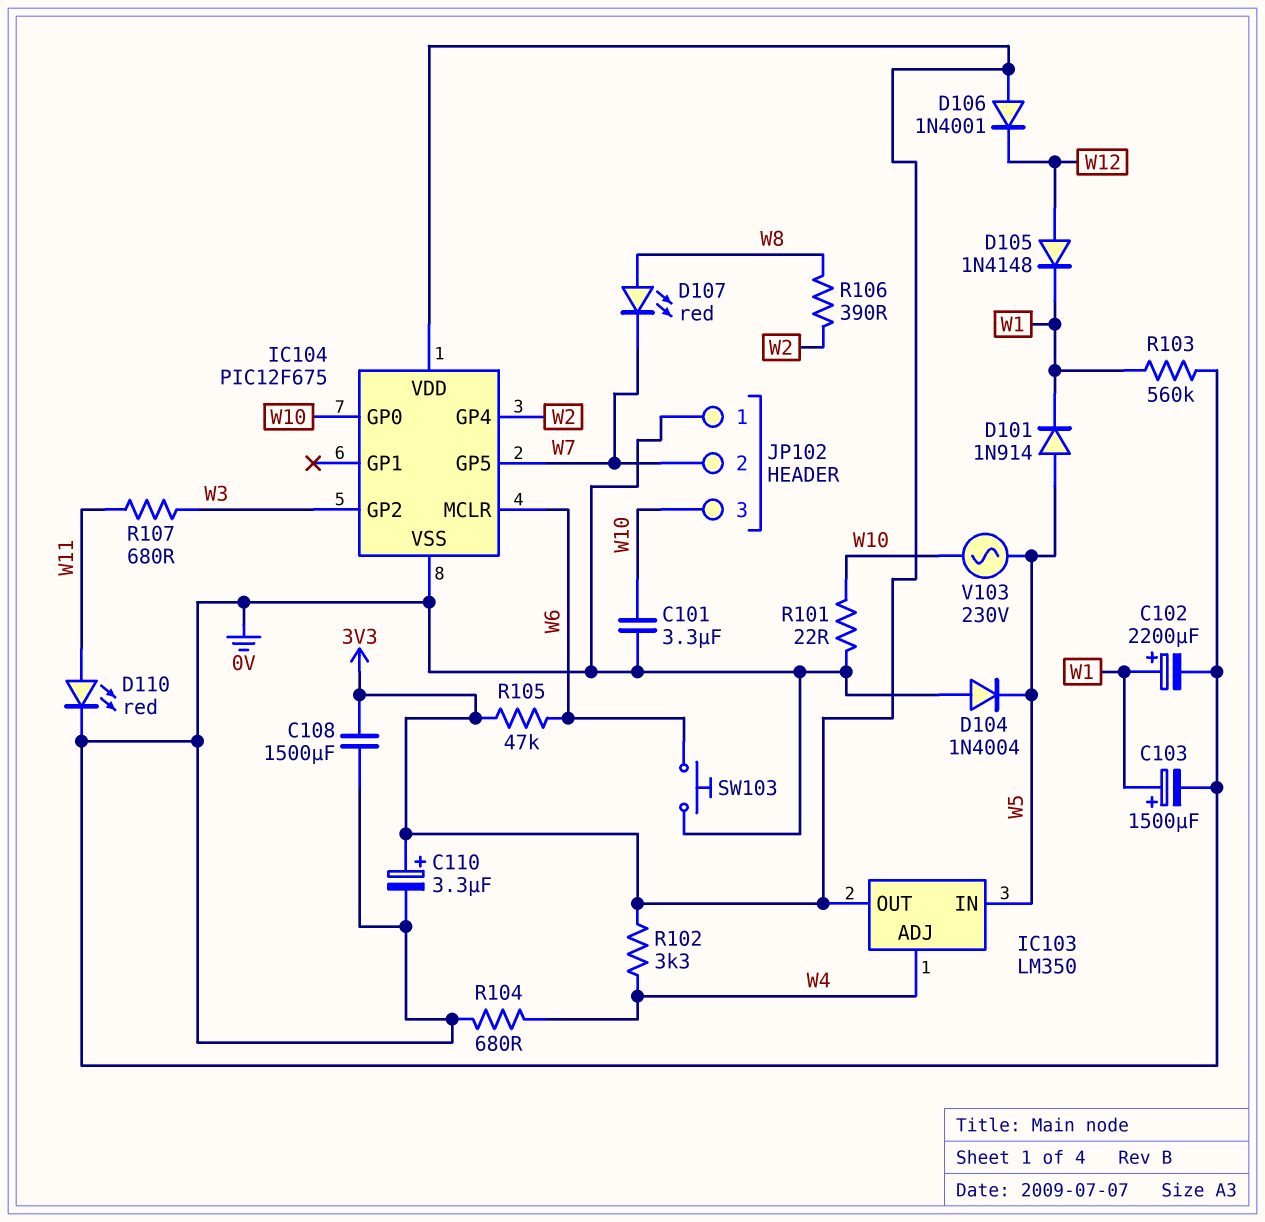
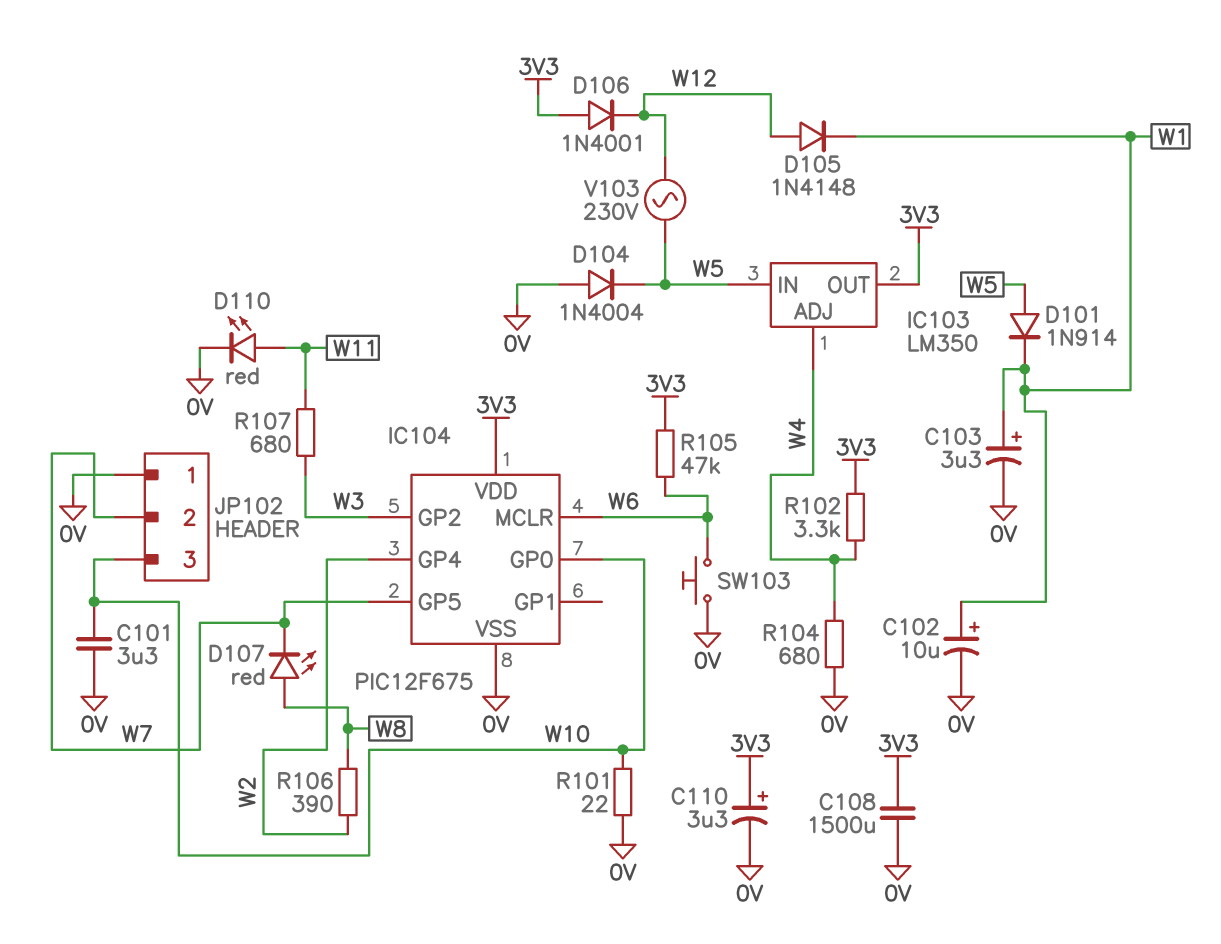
C102: 2200uF (plus W1, minus 0V) -> 10uF (plus W1, minus 0V)
C103: 1500uF (plus W1, minus 0V) -> 3.3uF (plus W1, minus 0V)
R103: 560k (0V, W1) -> none
V103: AC 230V (W5, W10) -> AC 230V (W5, W12)

